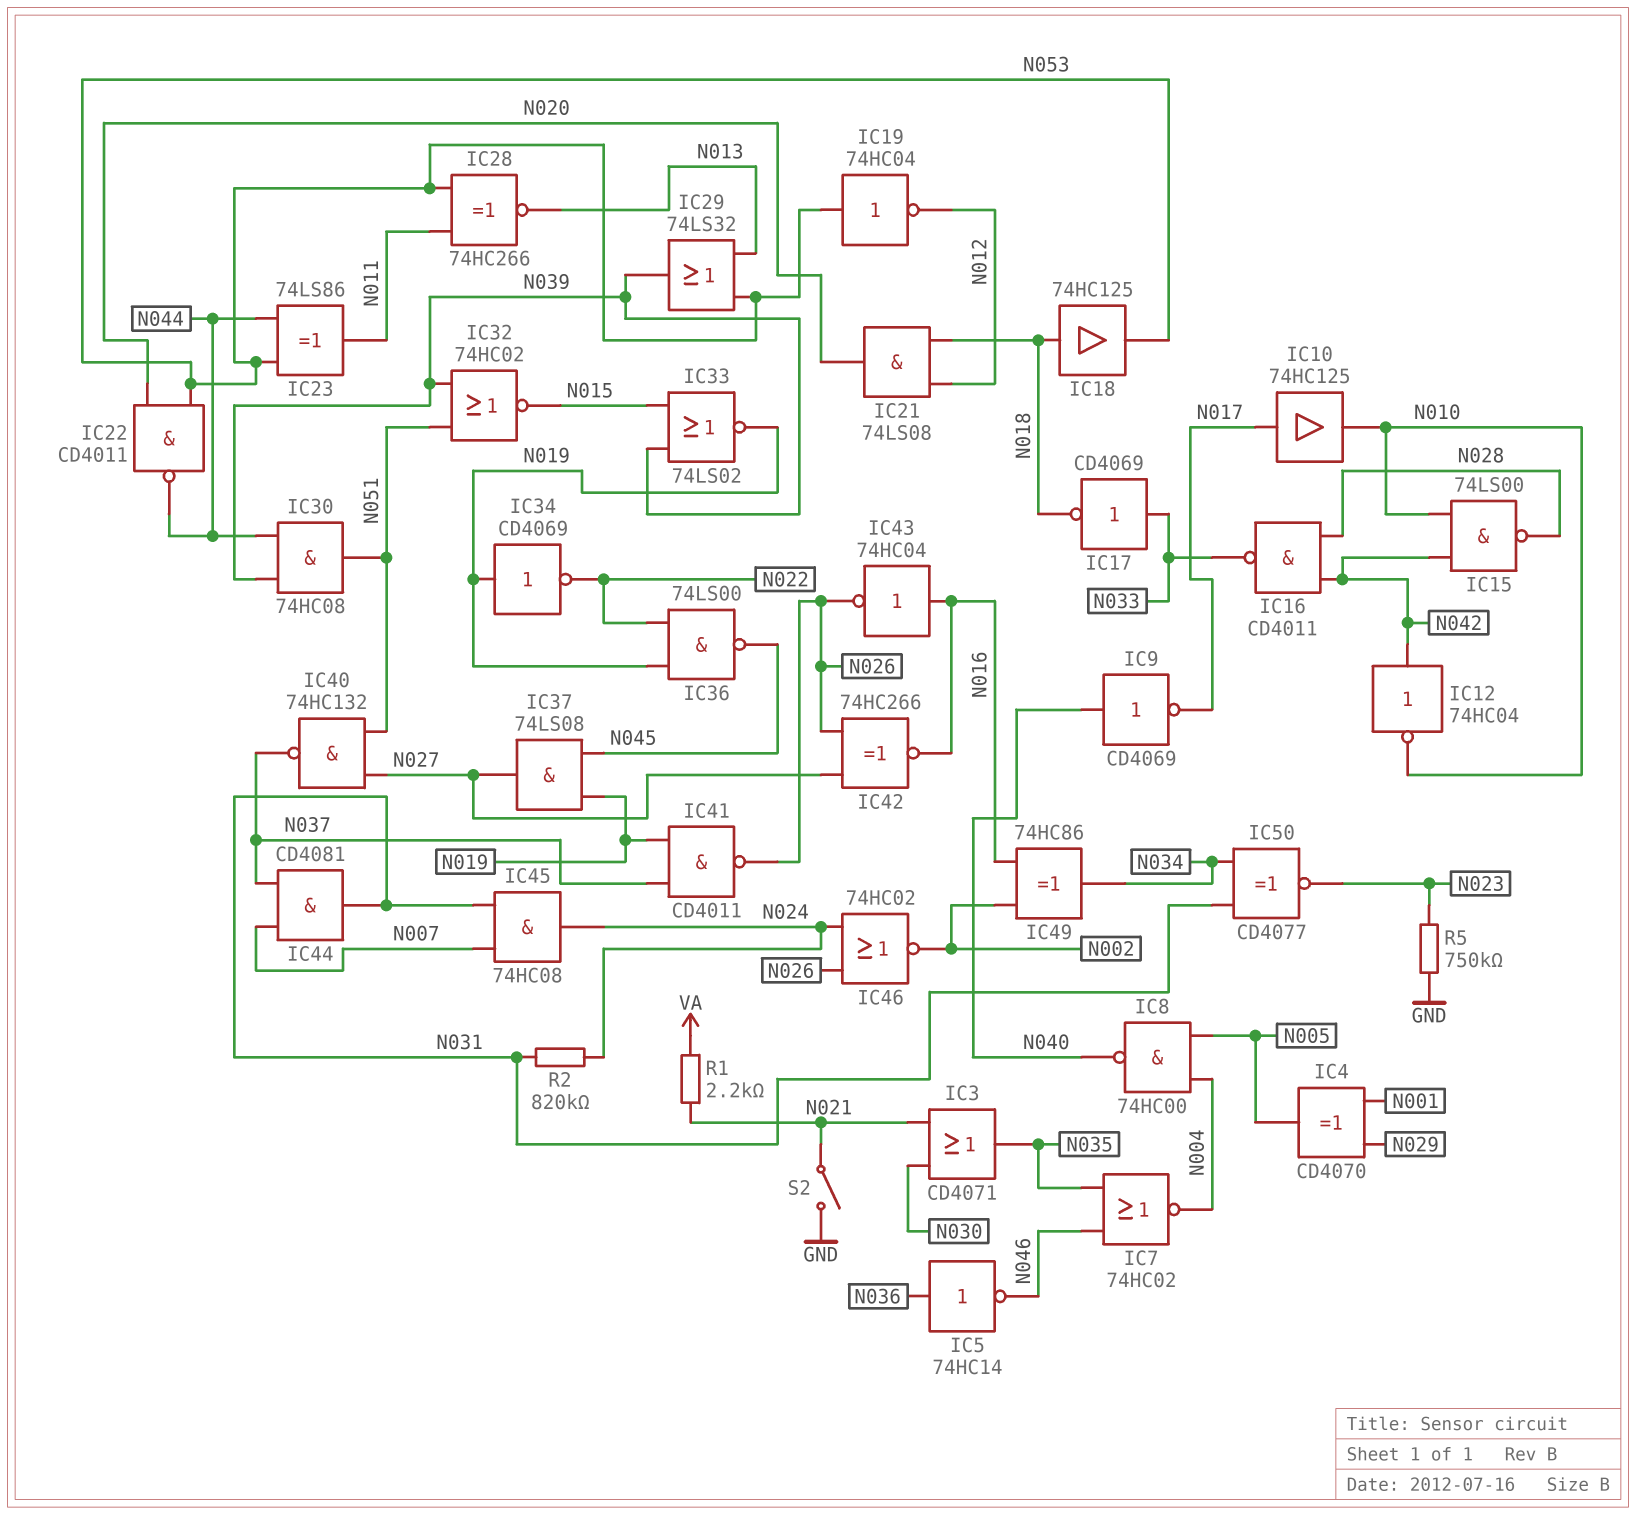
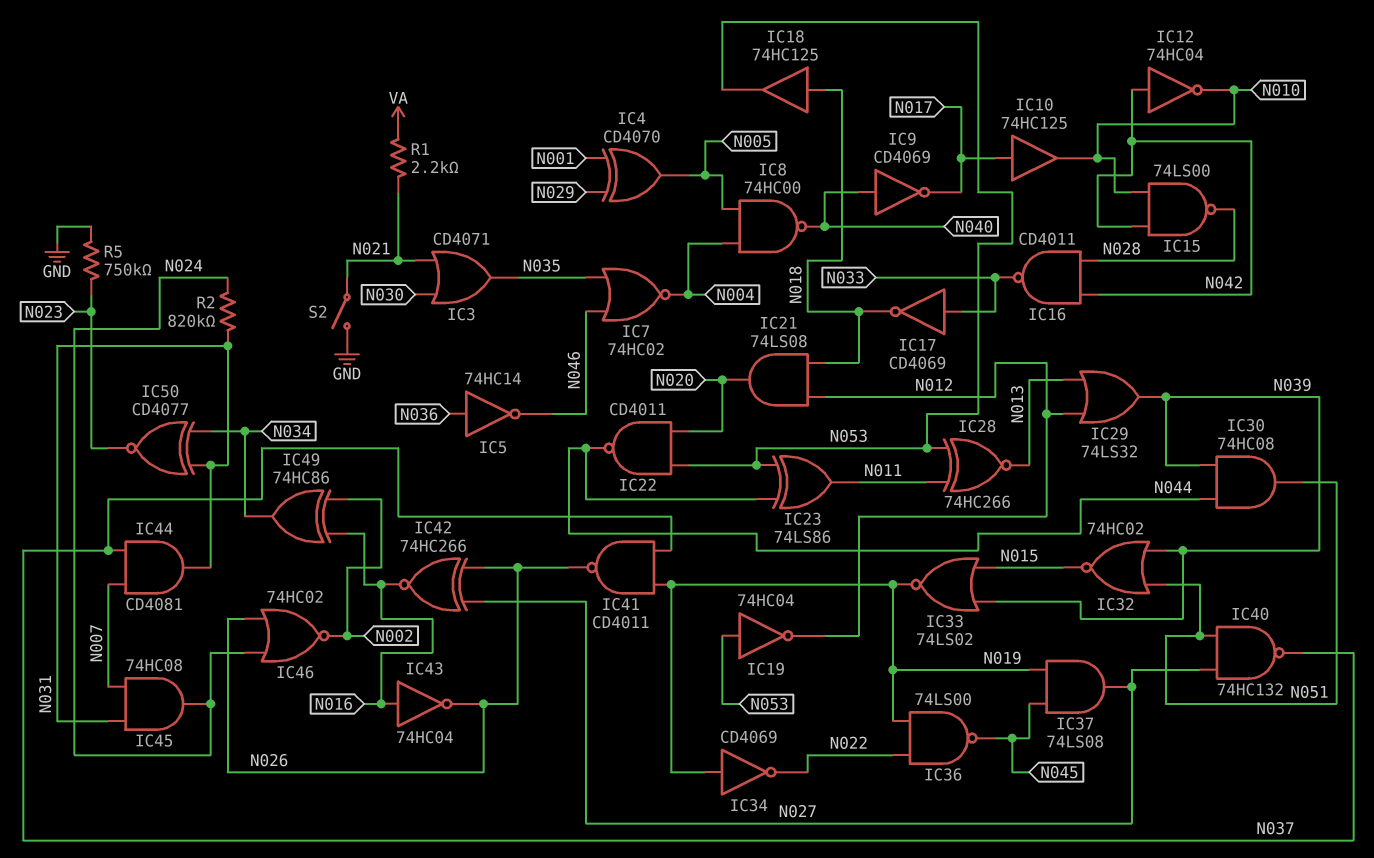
IC29: OR 74LS32 (in N013, in N053, out N039) -> OR 74LS32 (in N012, in N013, out N039)

